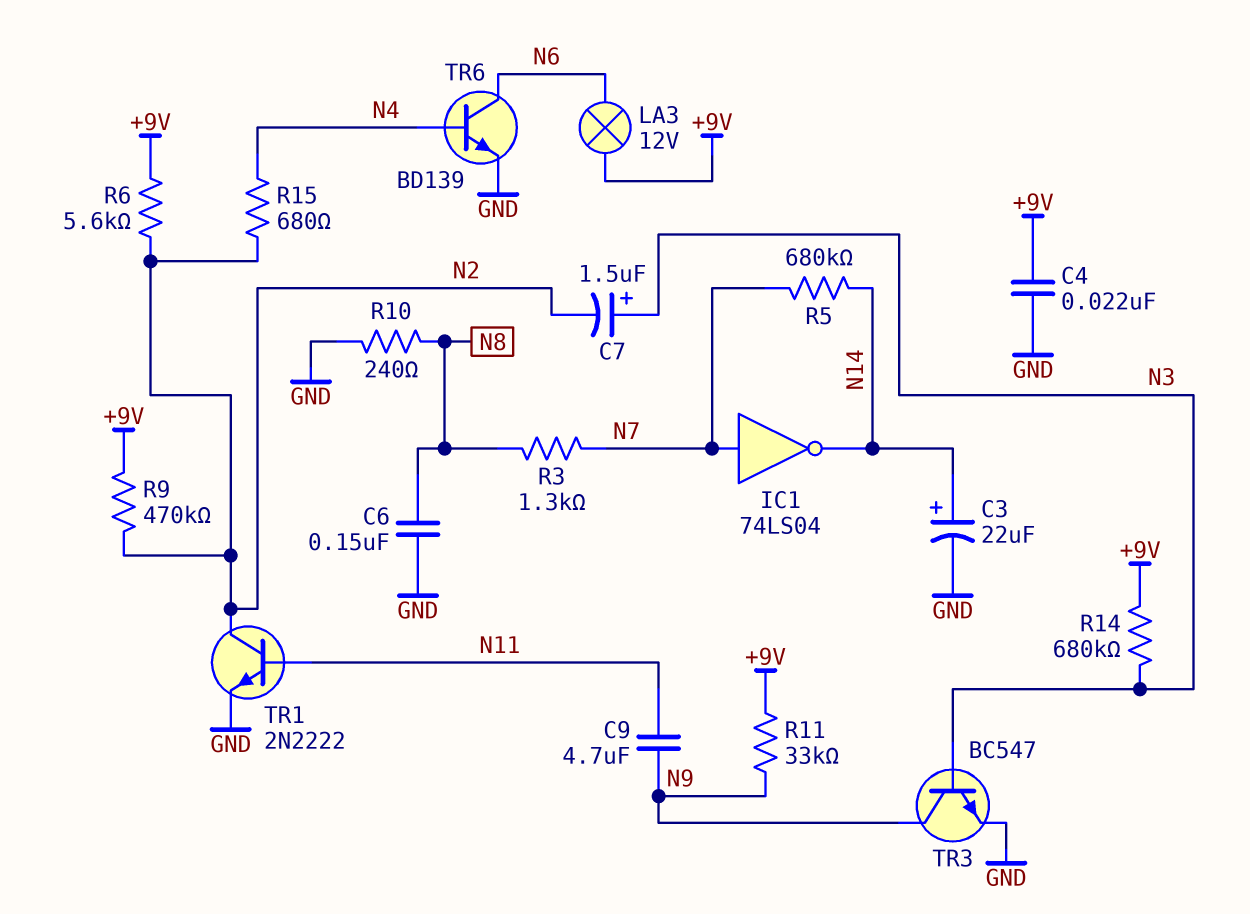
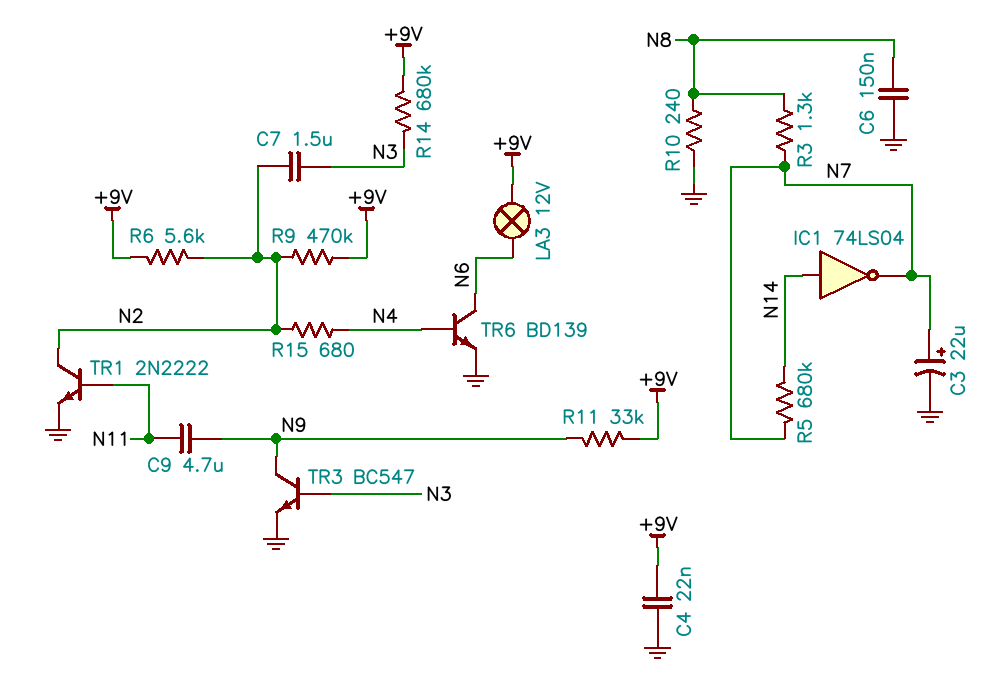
C3: 22uF (plus N14, minus GND) -> 22uF (plus N7, minus GND)
C7: 1.5uF (plus N3, minus N2) -> 1.5uF (N2, N3)
IC1: NOT 74LS04 (in N7, out N14) -> NOT 74LS04 (in N14, out N7)

